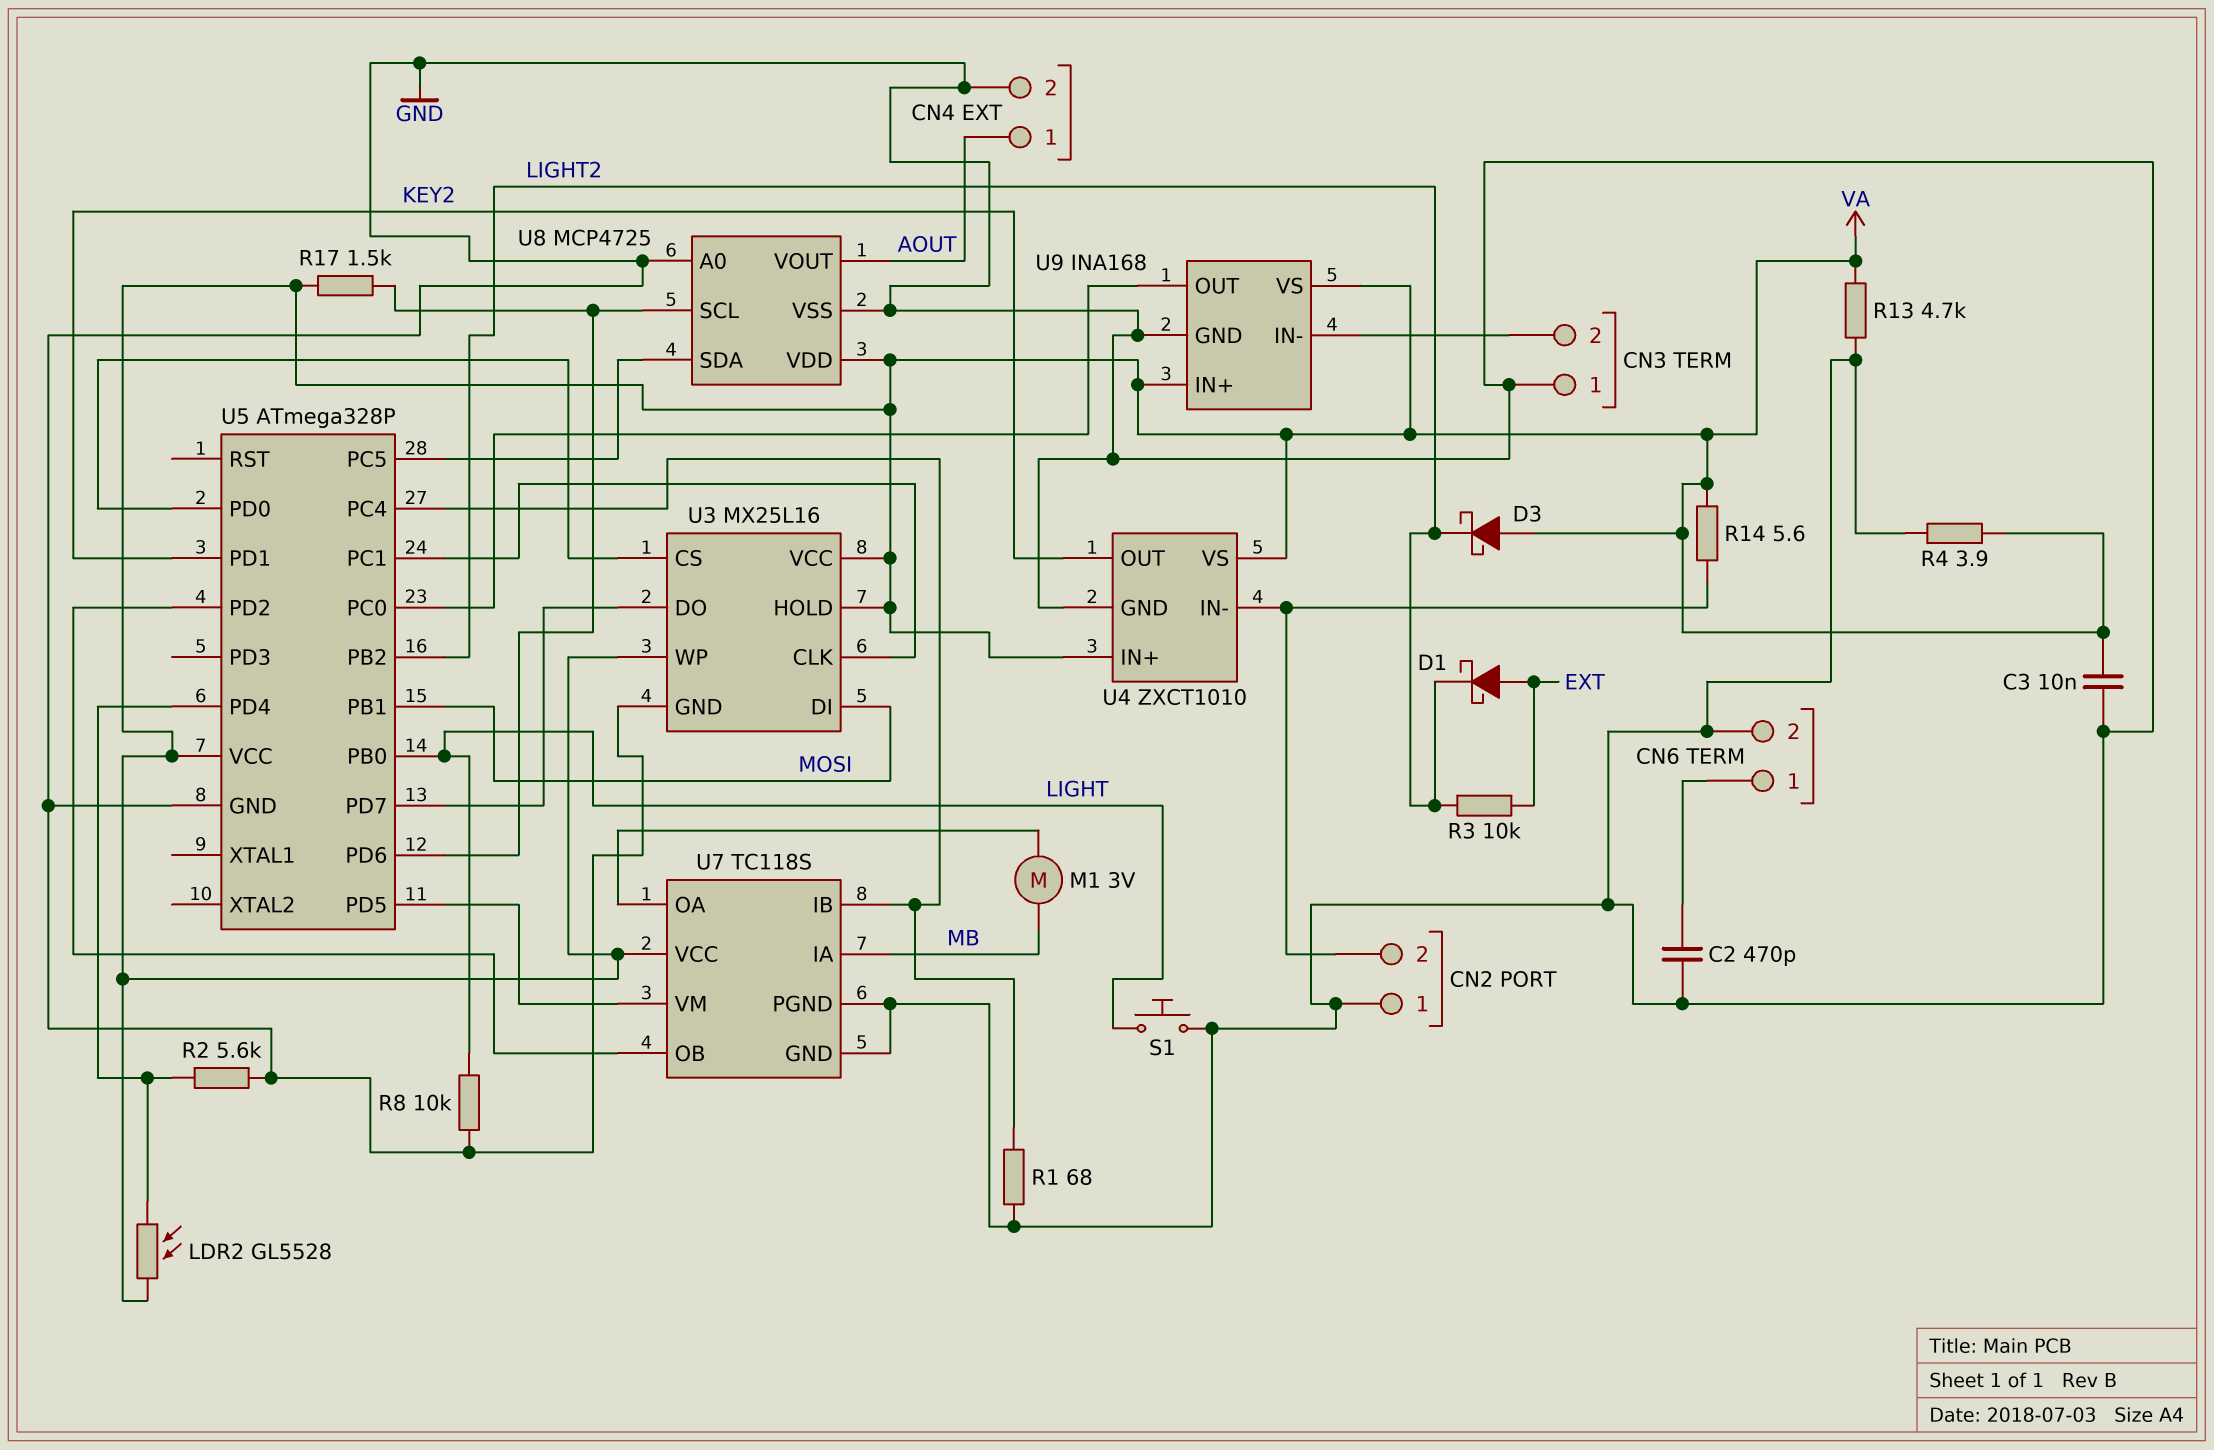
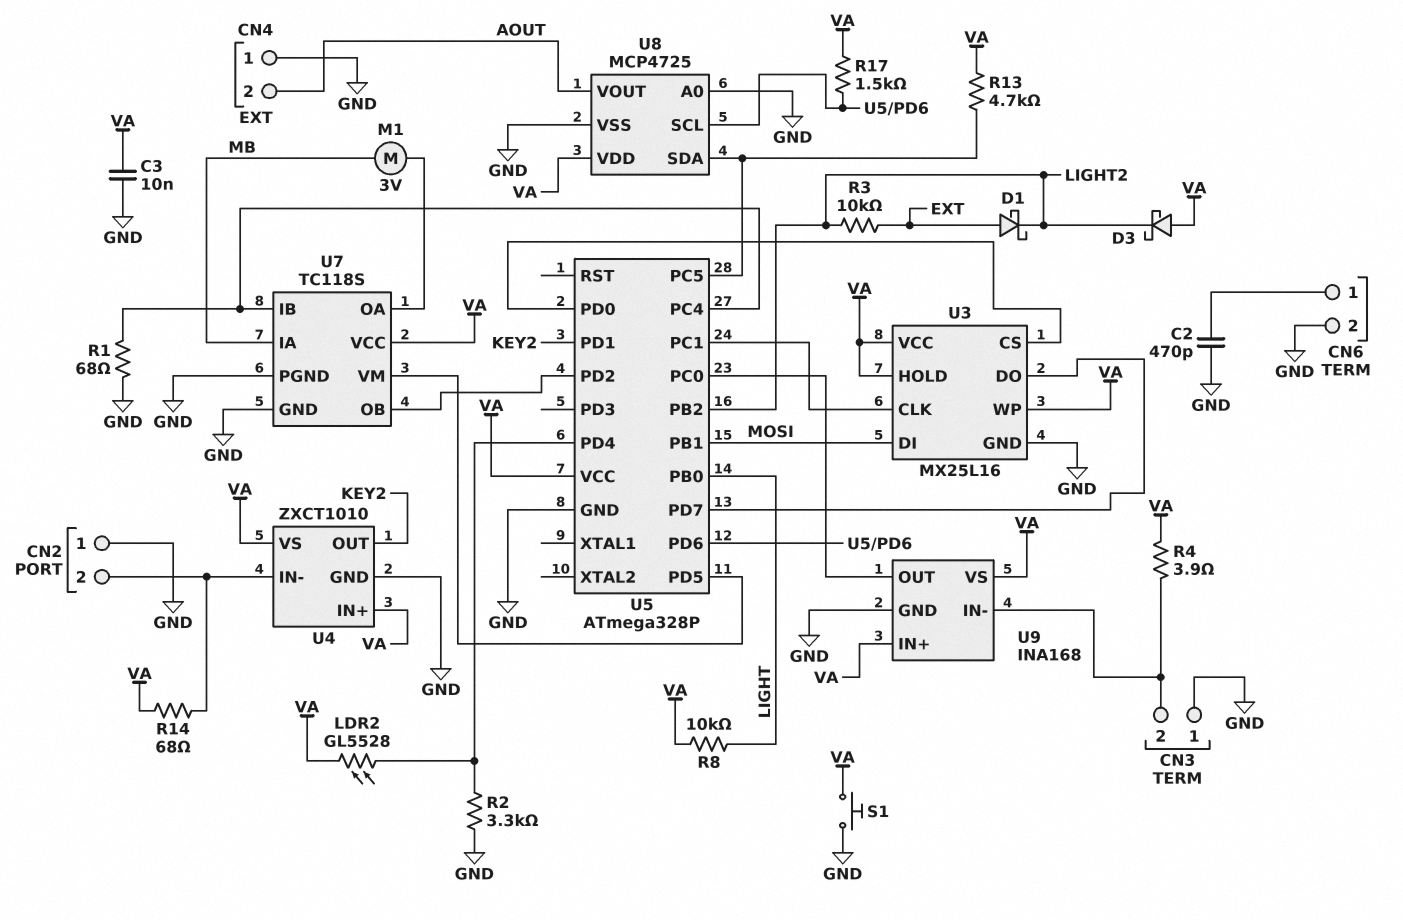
CN4 pin 1: AOUT -> GND
CN4 pin 2: GND -> AOUT
R2: 5.6k (GND, U5/PD4) -> 3.3k (GND, U5/PD4)
R4: 3.9 (GND, VA) -> 3.9 (CN3/2, VA)
R8: 10k (GND, LIGHT) -> 10k (LIGHT, VA)
R13: 4.7k (GND, VA) -> 4.7k (U5/PC5, VA)
R14: 5.6 (CN2/2, VA) -> 68 (CN2/2, VA)
S1: button (GND, LIGHT) -> button (GND, VA)

